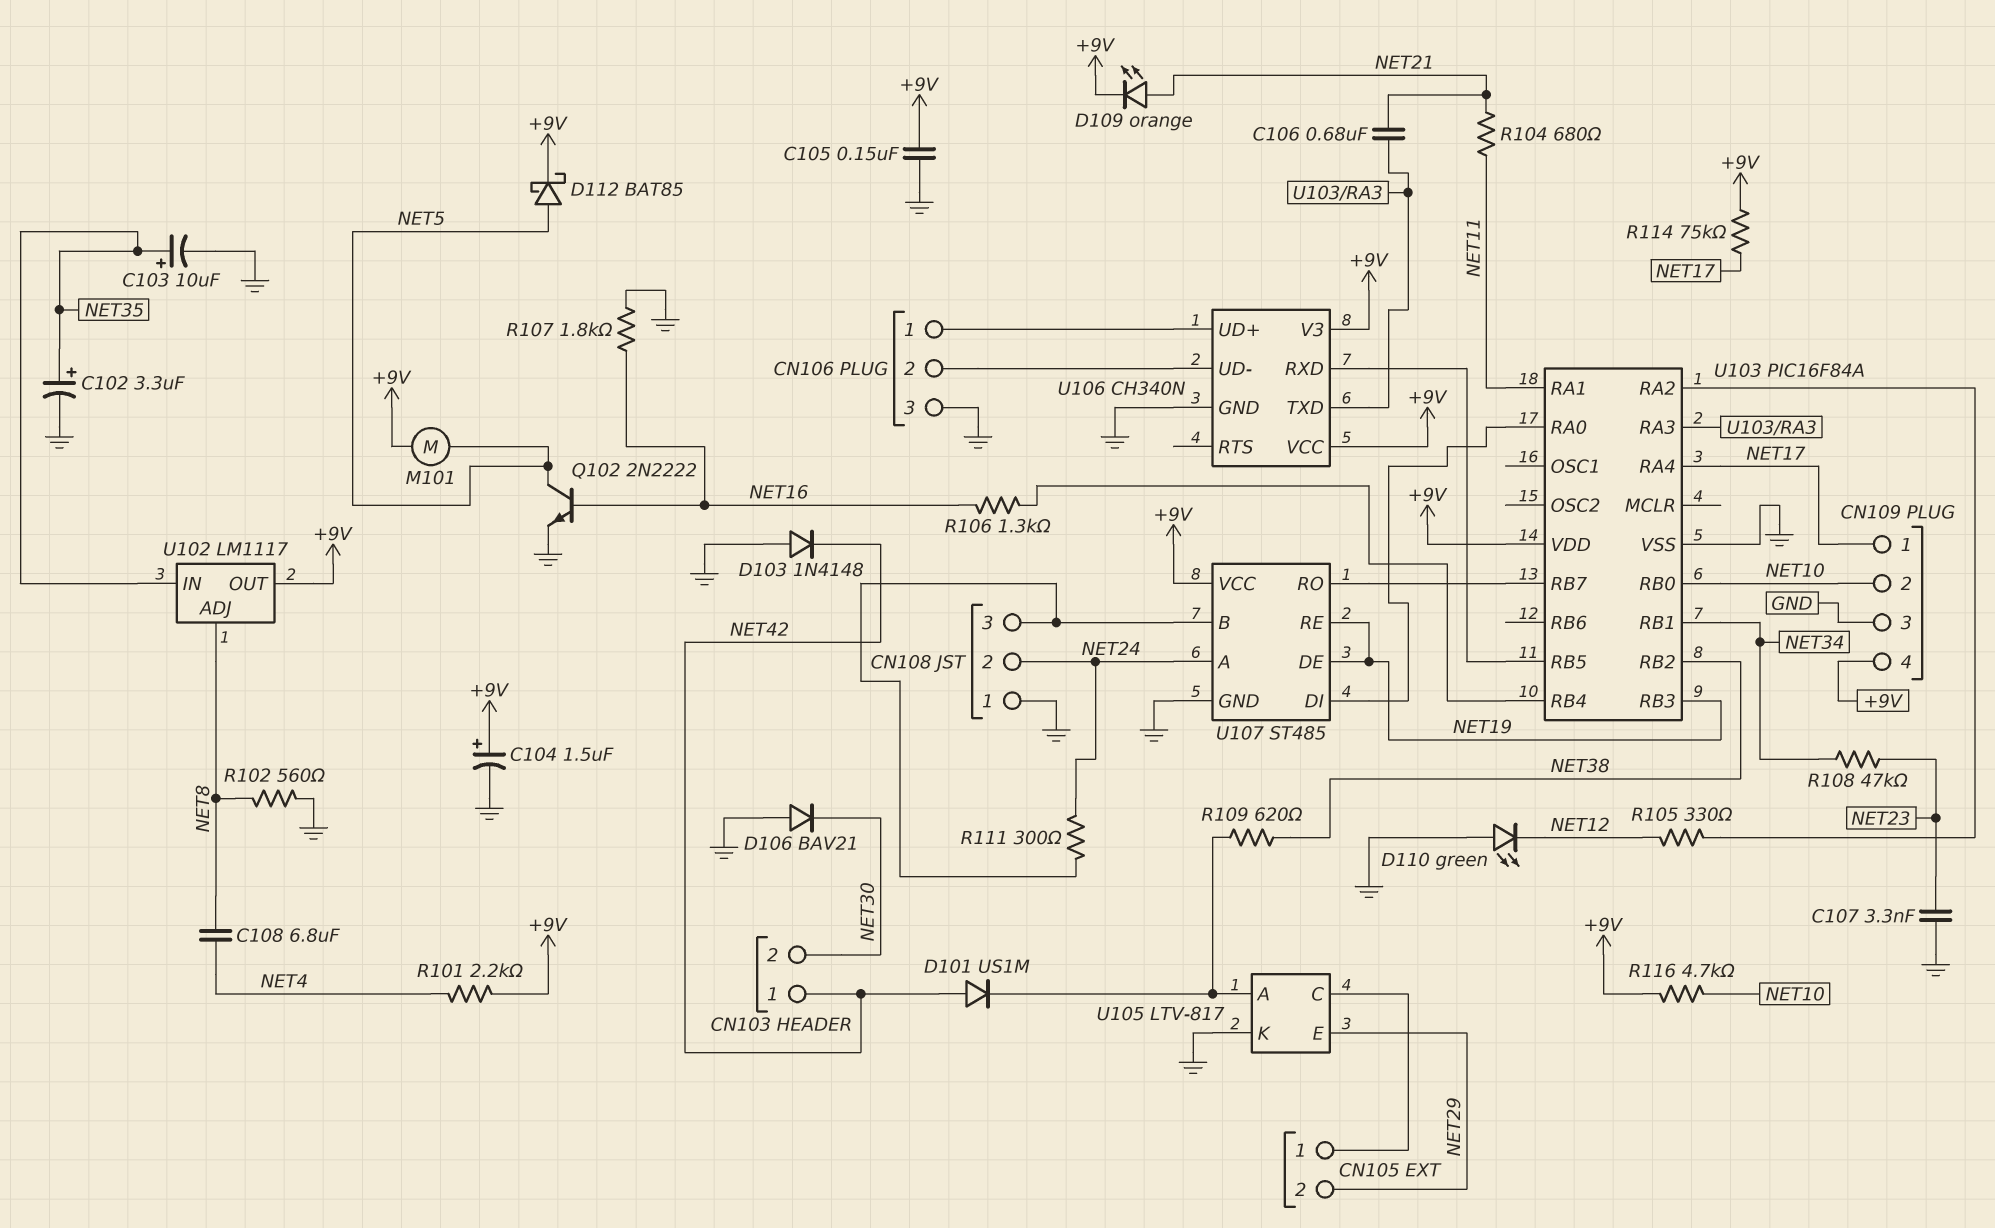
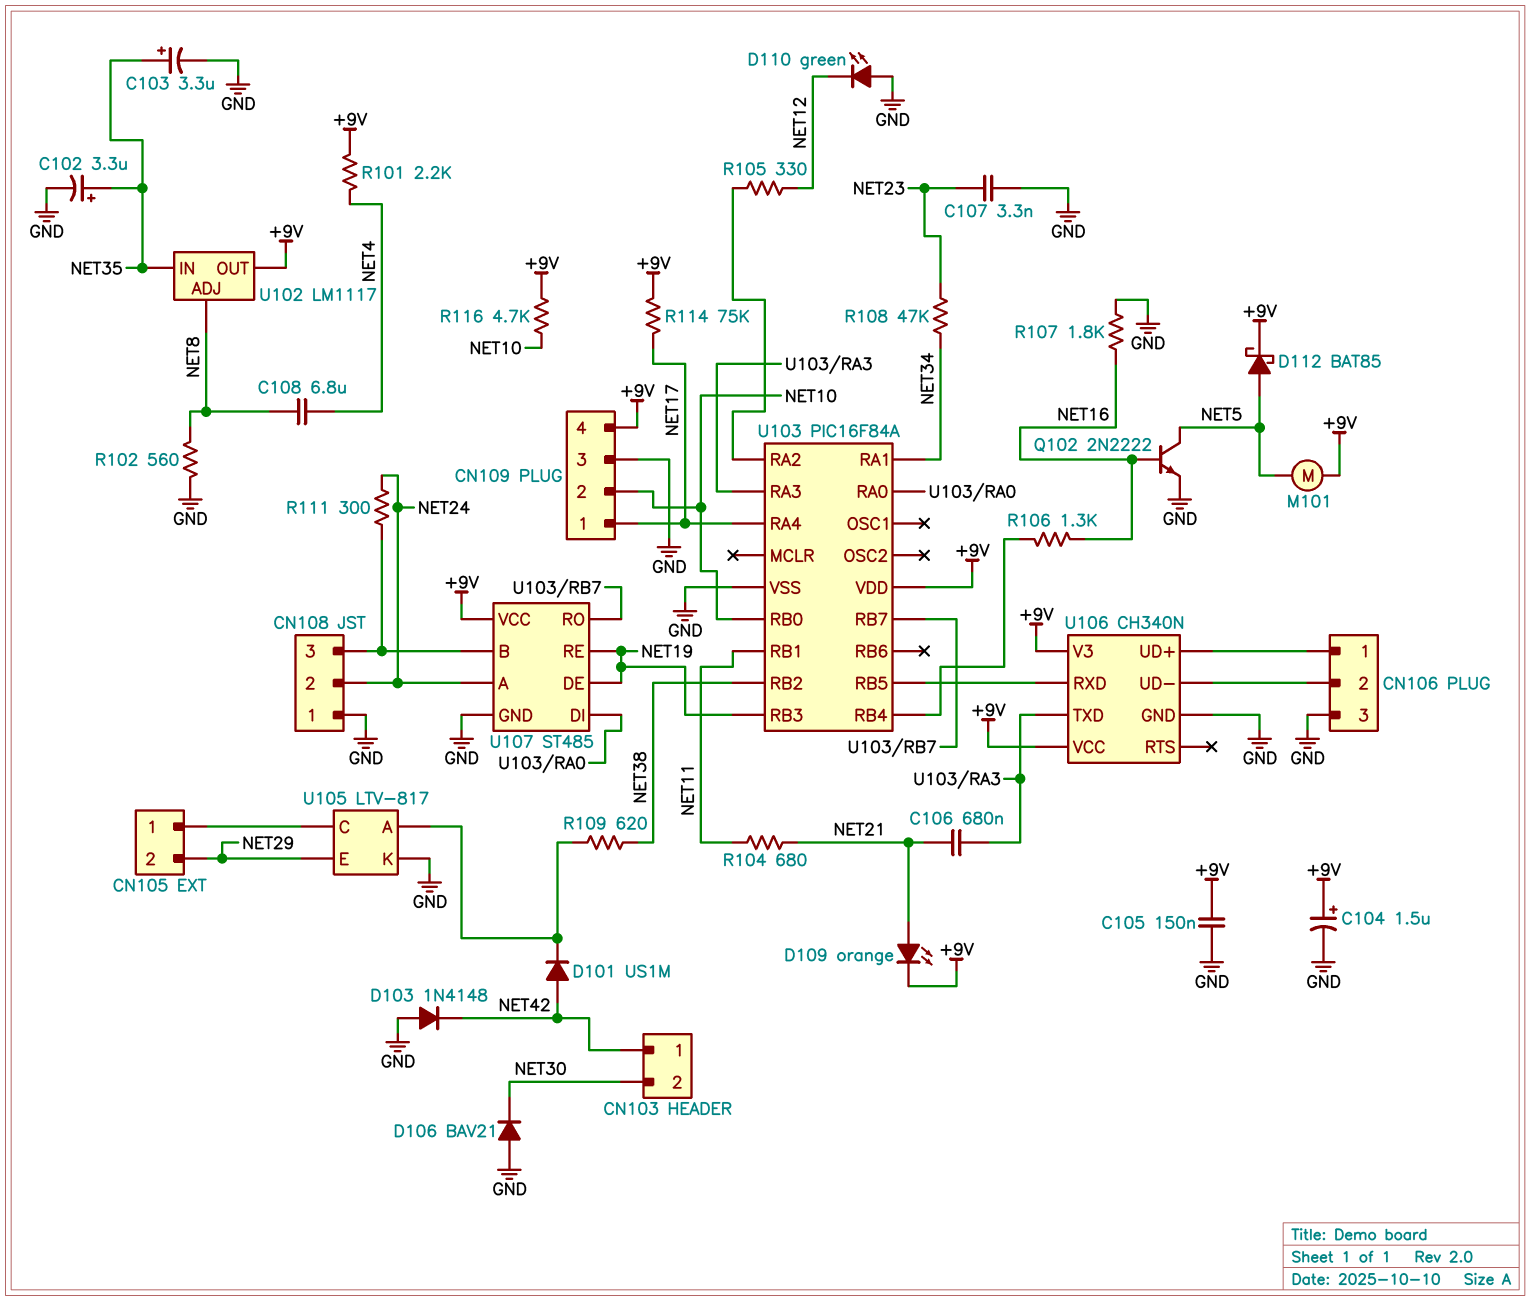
C103: 10uF (plus NET35, minus GND) -> 3.3uF (plus NET35, minus GND)
U103 pin RA1: NET11 -> NET34
U103 pin RB1: NET34 -> NET11

